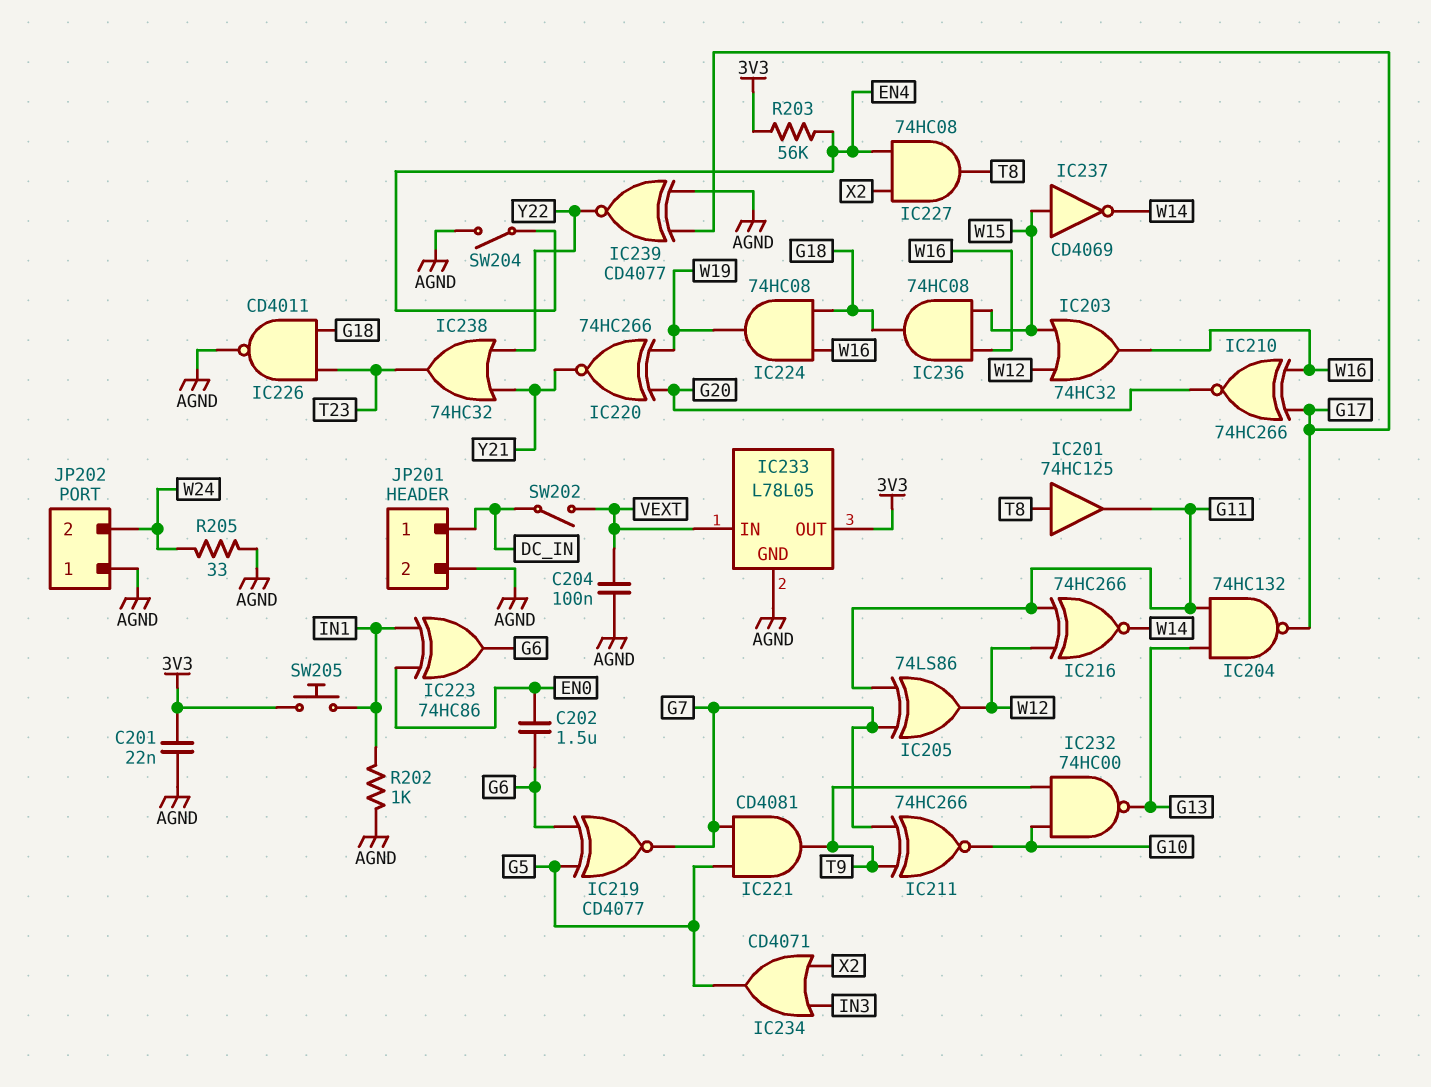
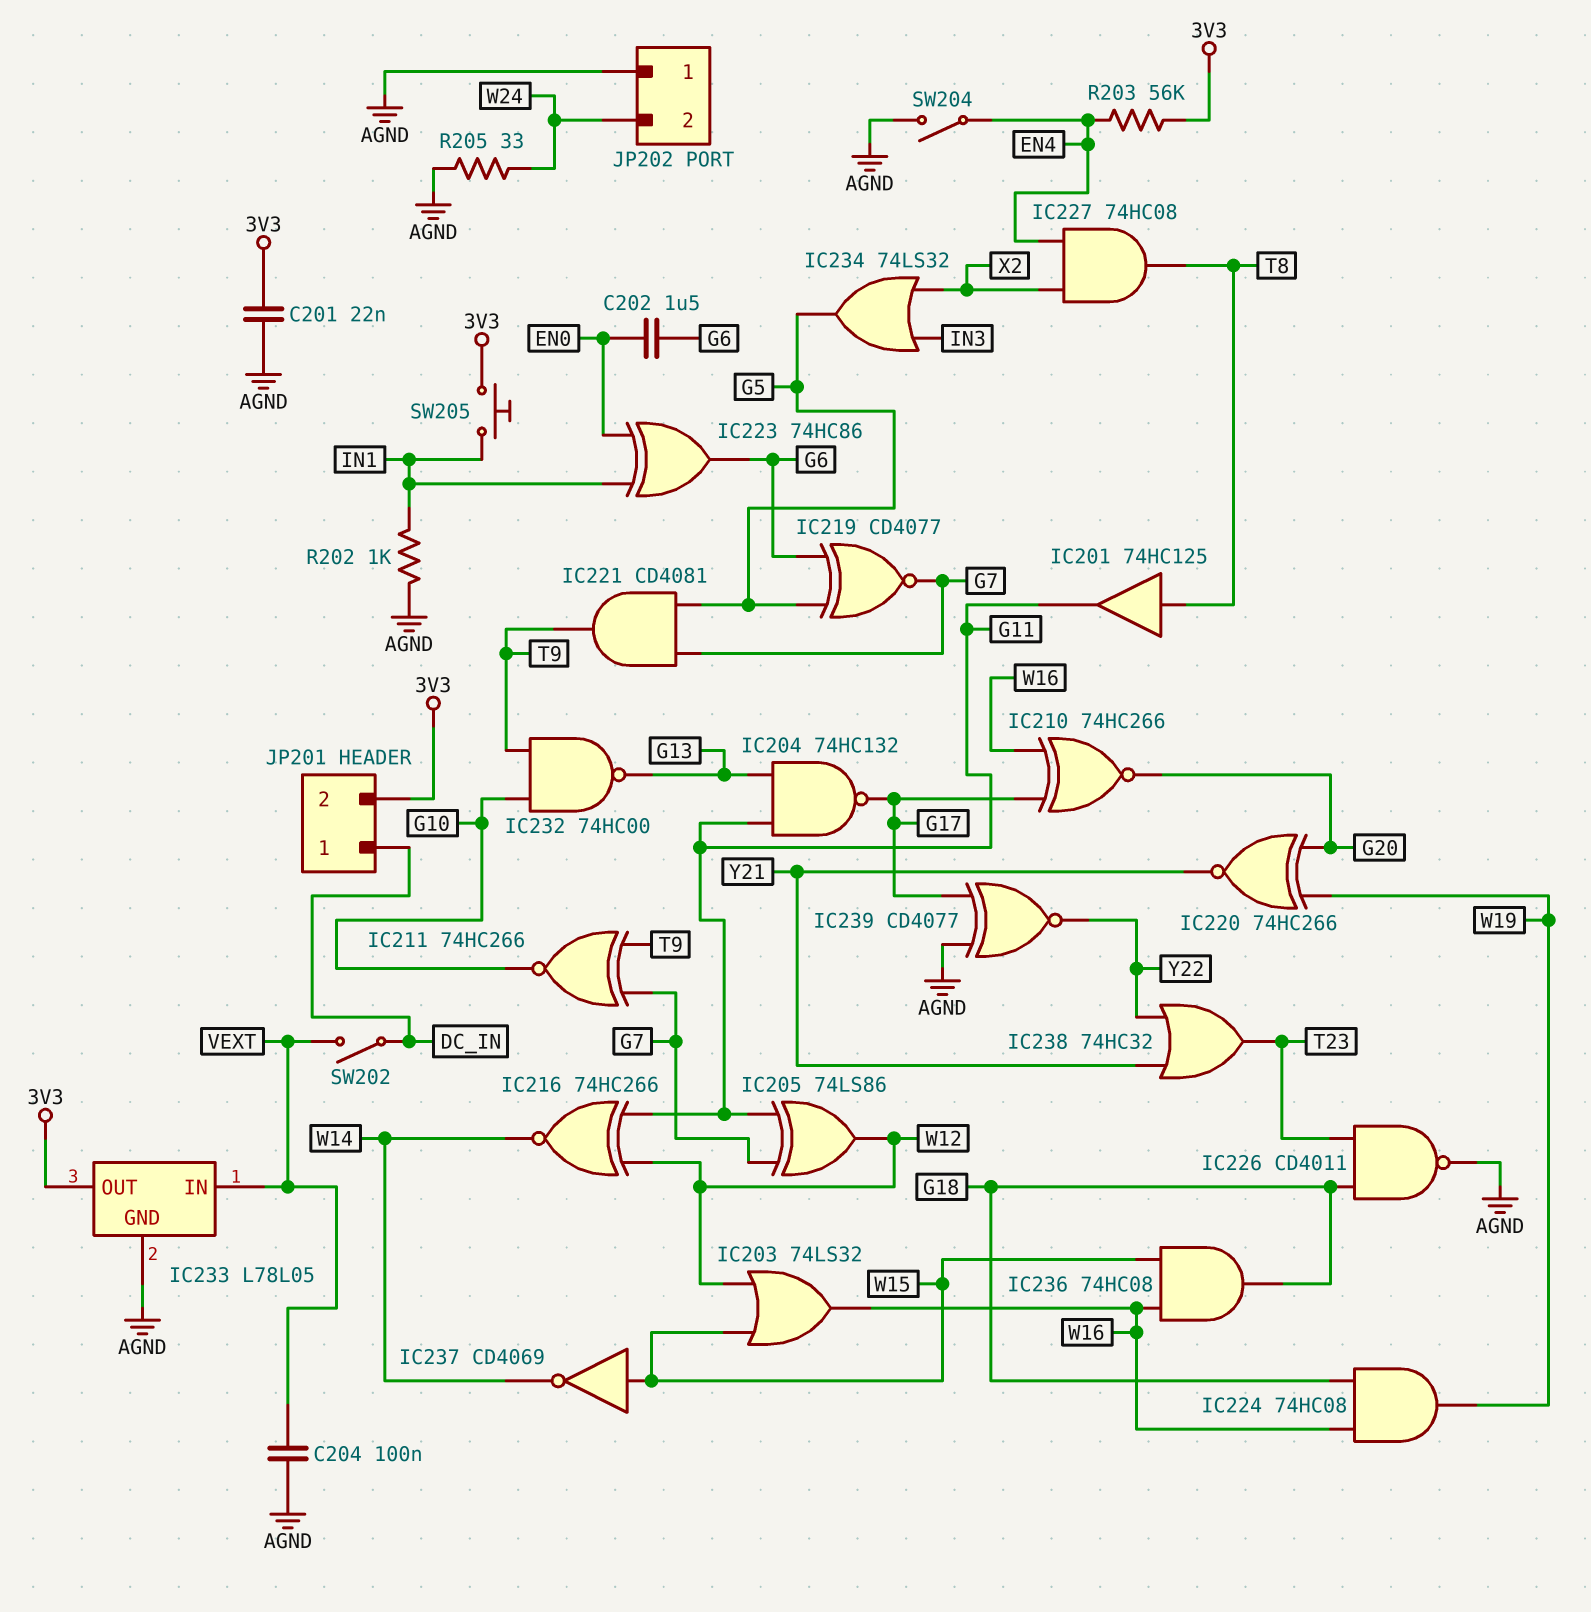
IC203: OR 74HC32 (in W12, in W15, out W16) -> OR 74LS32 (in W12, in W15, out W16)
IC234: OR CD4071 (in IN3, in X2, out G5) -> OR 74LS32 (in IN3, in X2, out G5)
JP201 pin 2: AGND -> 3V3

